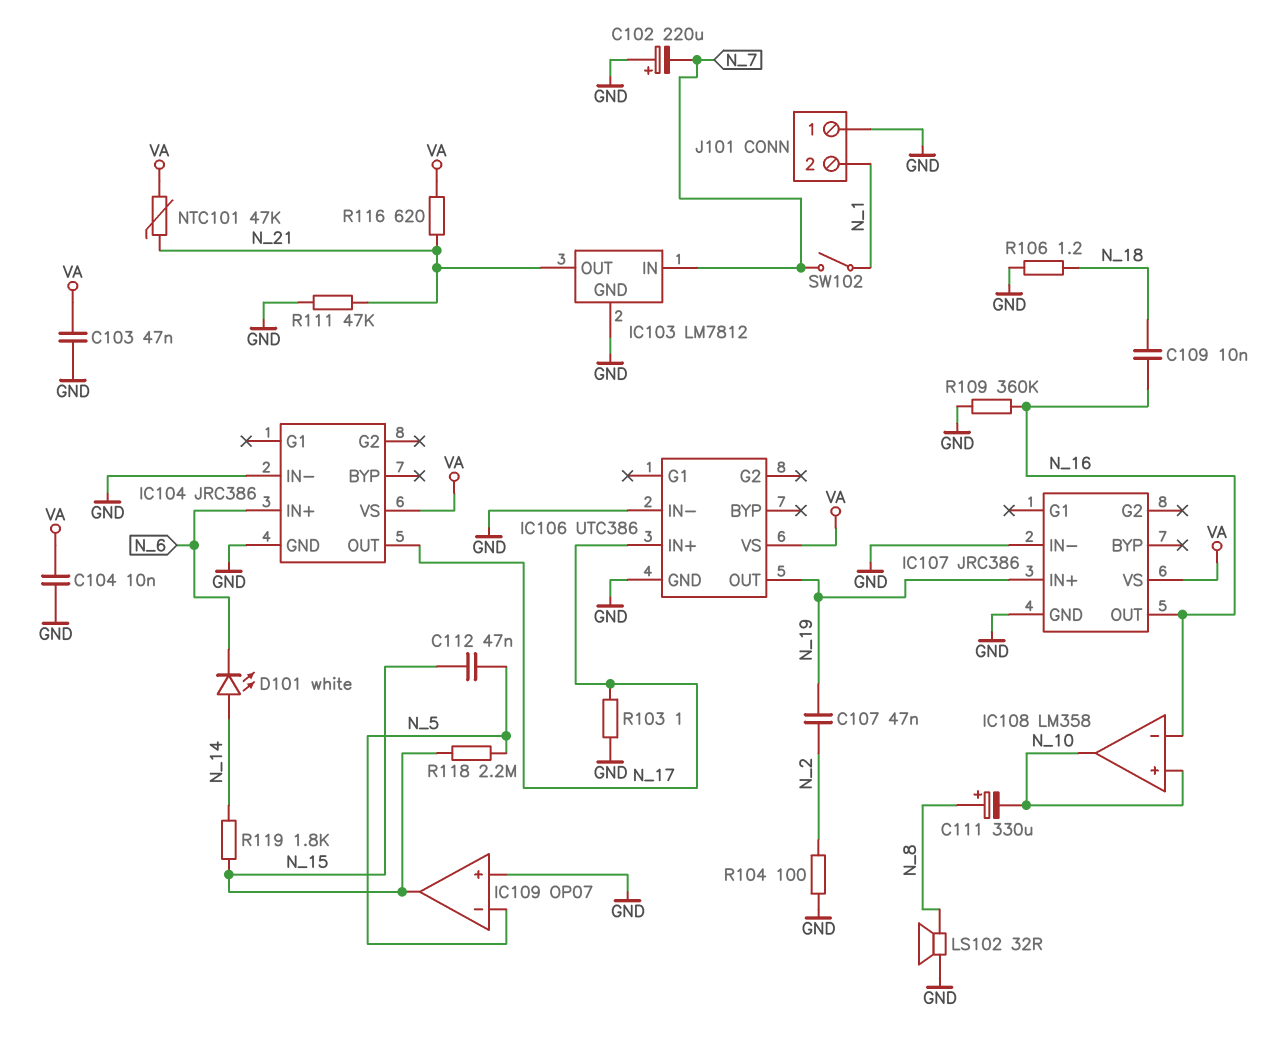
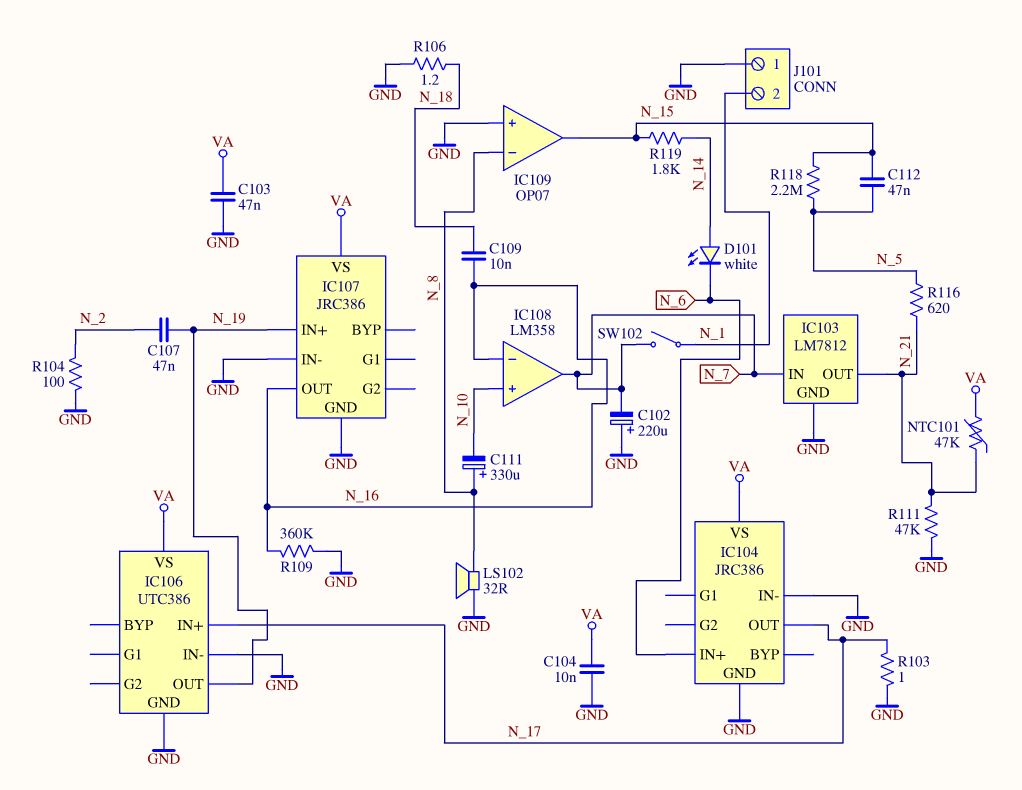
IC108 pin out: N_10 -> N_7
IC109 pin in-: N_5 -> N_8
R116: 620 (N_21, VA) -> 620 (N_5, N_21)

